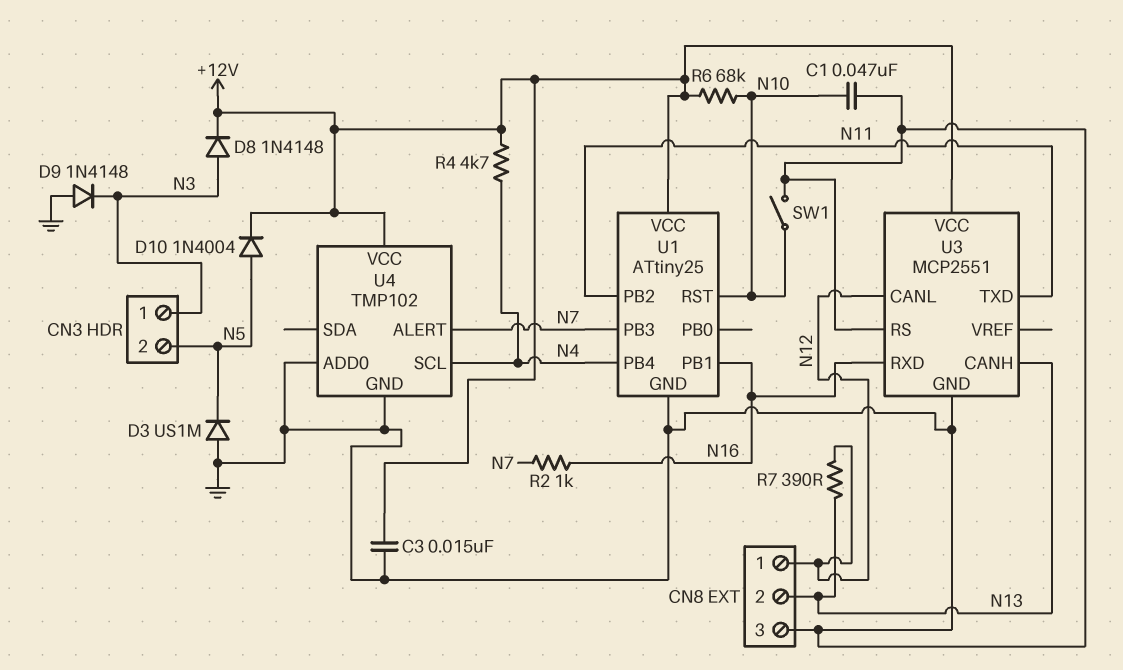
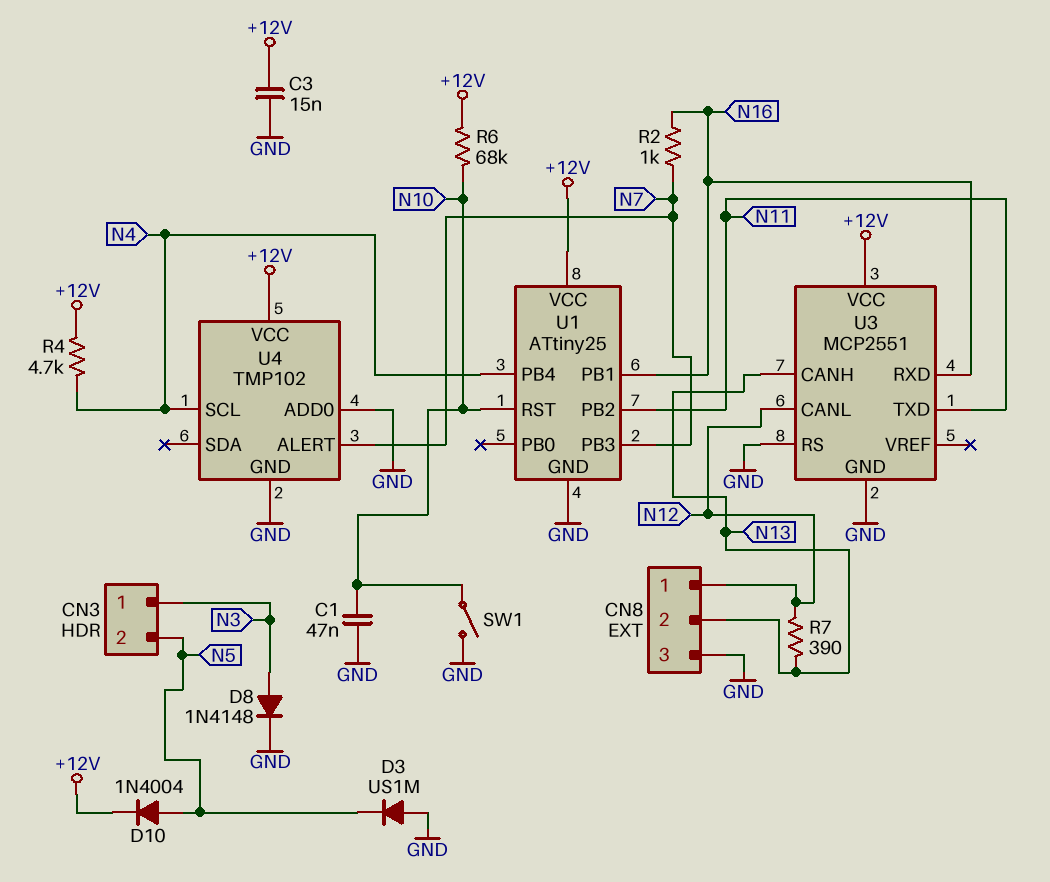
D8: diode 1N4148 (A N3, K +12V) -> diode 1N4148 (A N3, K GND)
D9: diode 1N4148 (A GND, K N3) -> none

